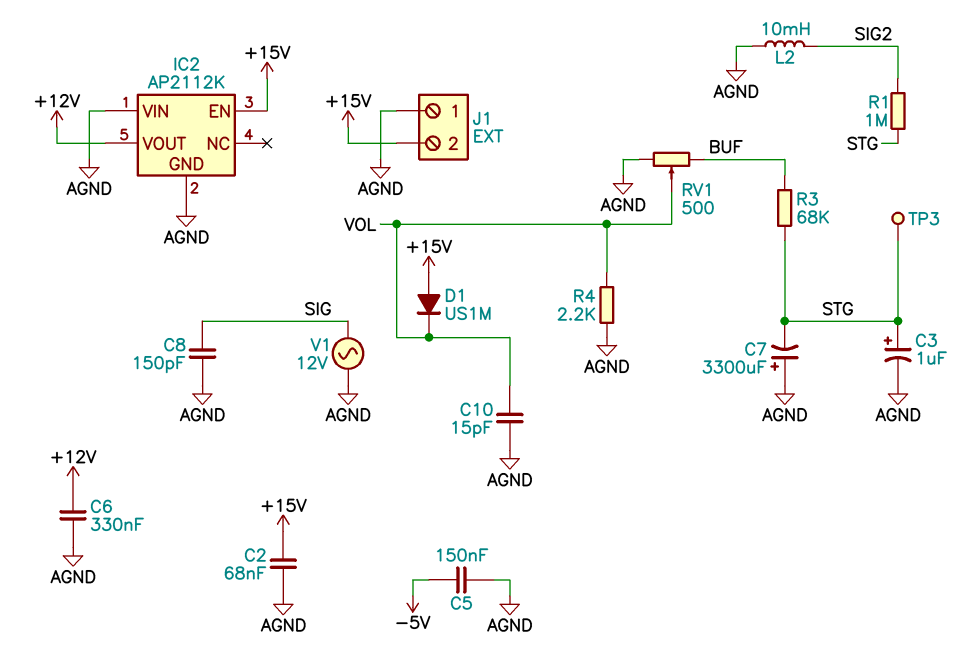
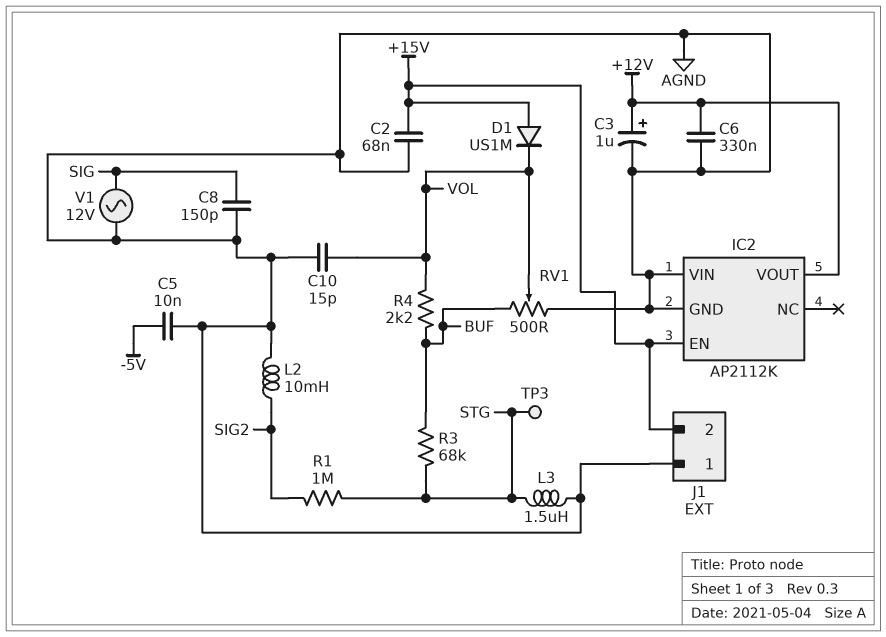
C3: 1uF (plus STG, minus AGND) -> 1uF (plus +12V, minus AGND)
C5: 150nF (-5V, AGND) -> 10nF (-5V, AGND)
C7: 3300uF (plus AGND, minus STG) -> none
L3: none -> 1.5uH (AGND, STG)
R4: 2.2k (AGND, VOL) -> 2.2k (BUF, VOL)

